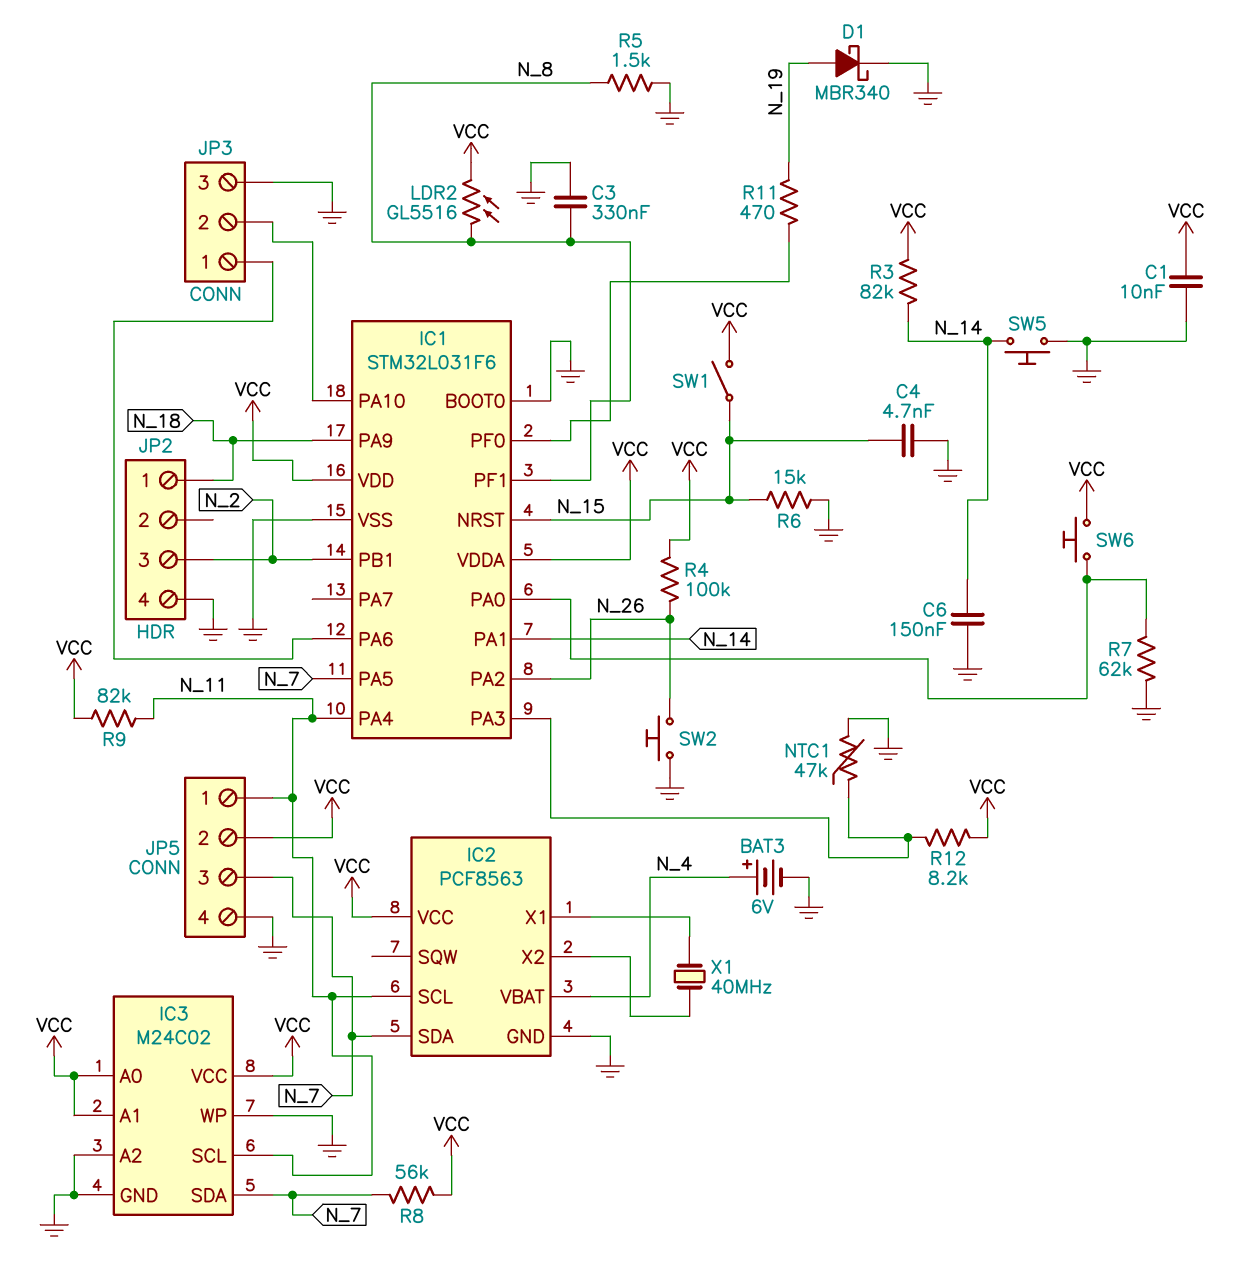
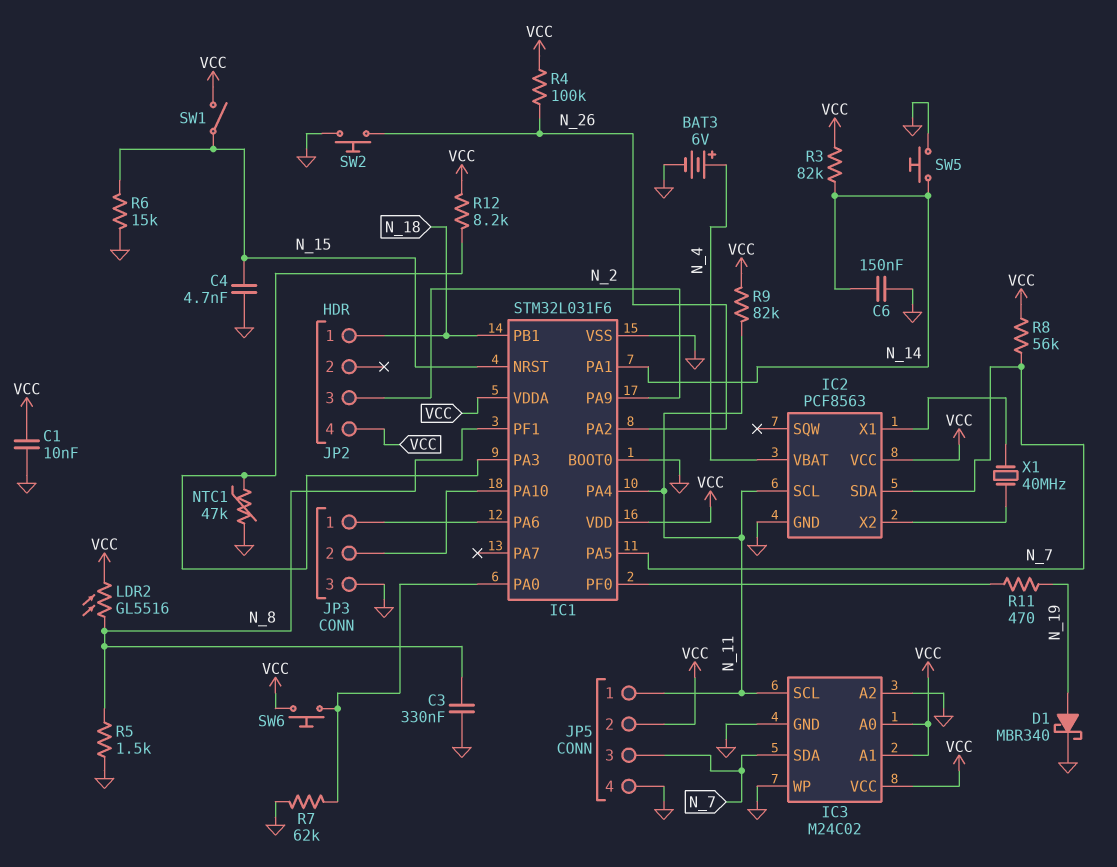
IC1 pin PA9: N_18 -> N_2
IC1 pin PB1: N_2 -> N_18
JP2 pin 4: GND -> VCC

